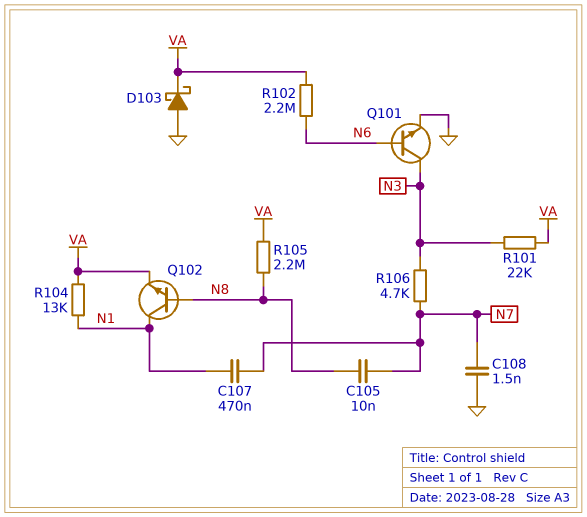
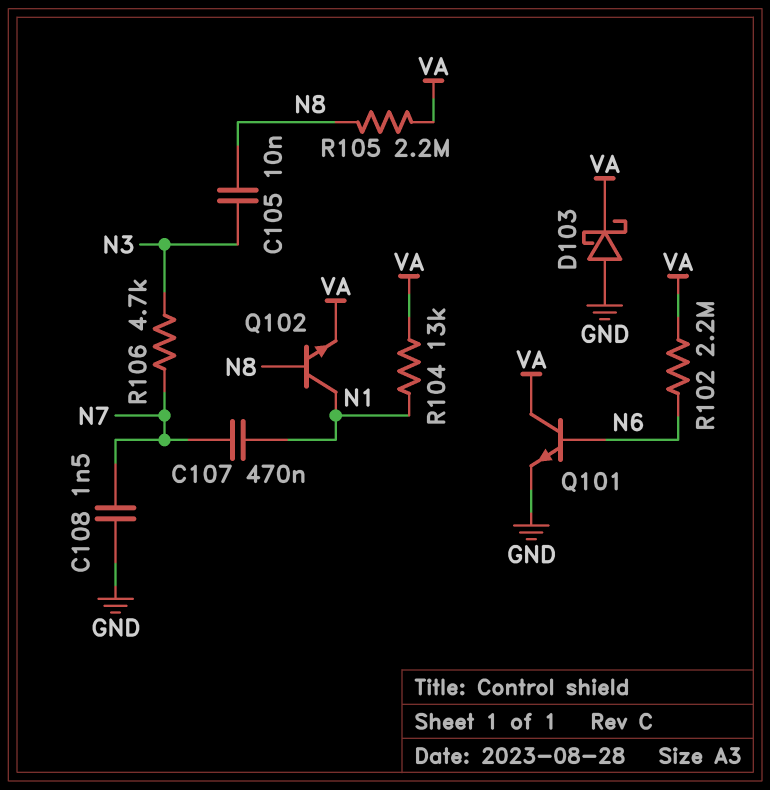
C105: 10nF (N7, N8) -> 10nF (N3, N8)
Q101: NPN (B N6, C N3, E GND) -> NPN (B N6, C VA, E GND)
R101: 22k (N3, VA) -> none

